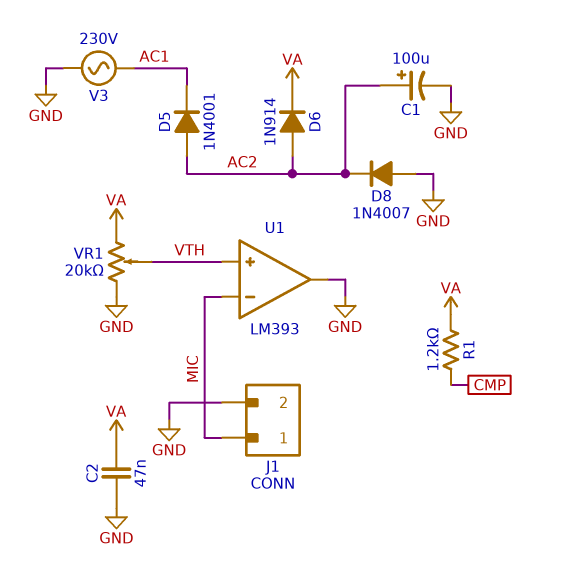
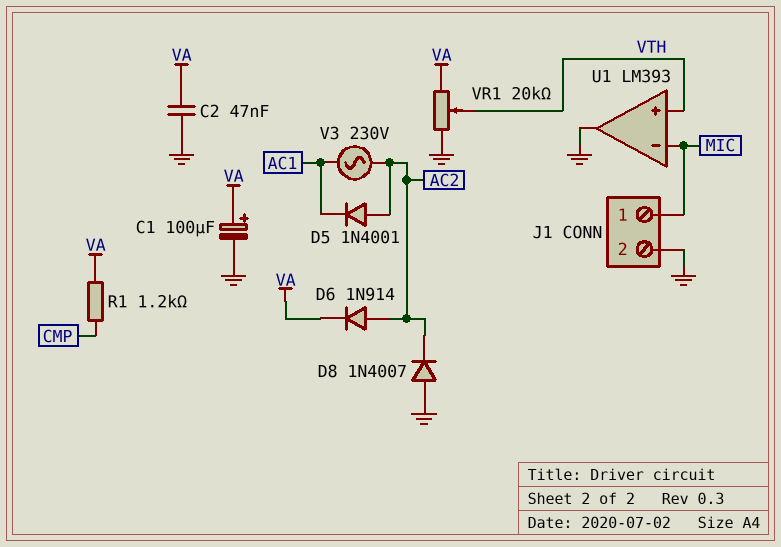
C1: 100uF (plus AC2, minus GND) -> 100uF (plus VA, minus GND)
V3: AC 230V (AC1, GND) -> AC 230V (AC1, AC2)

